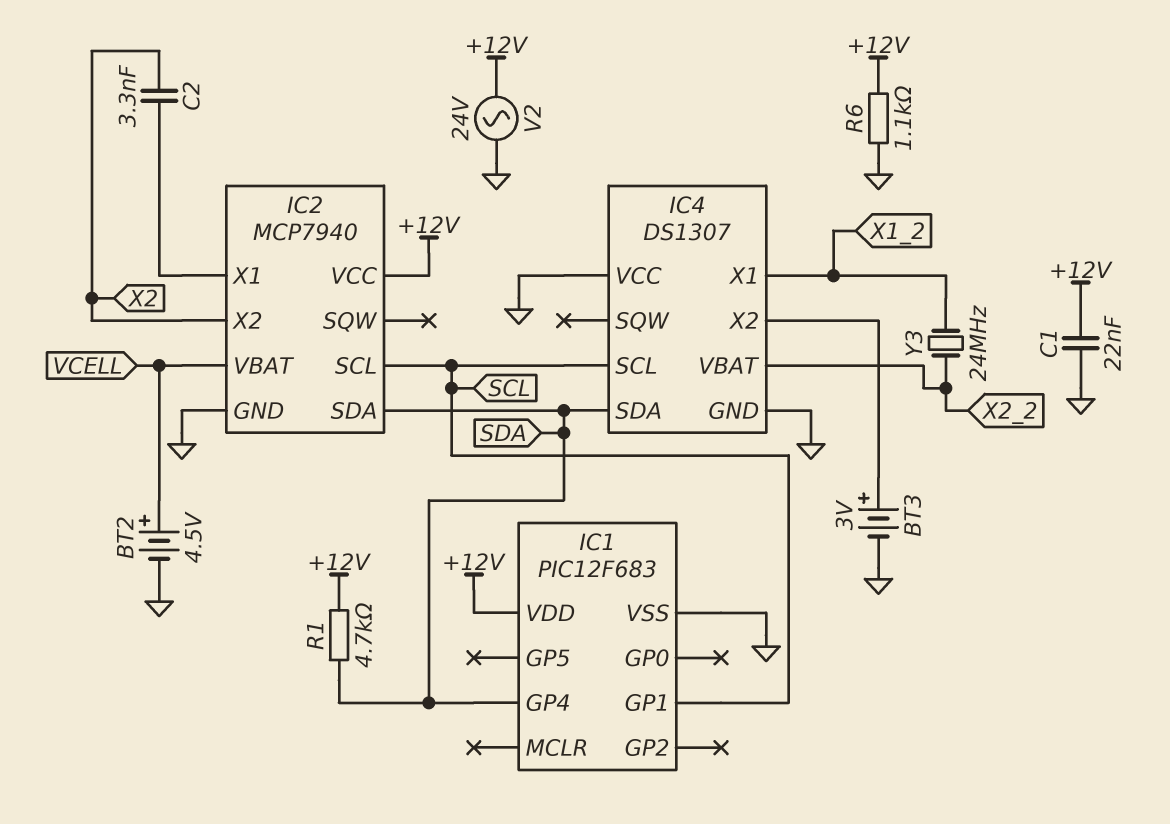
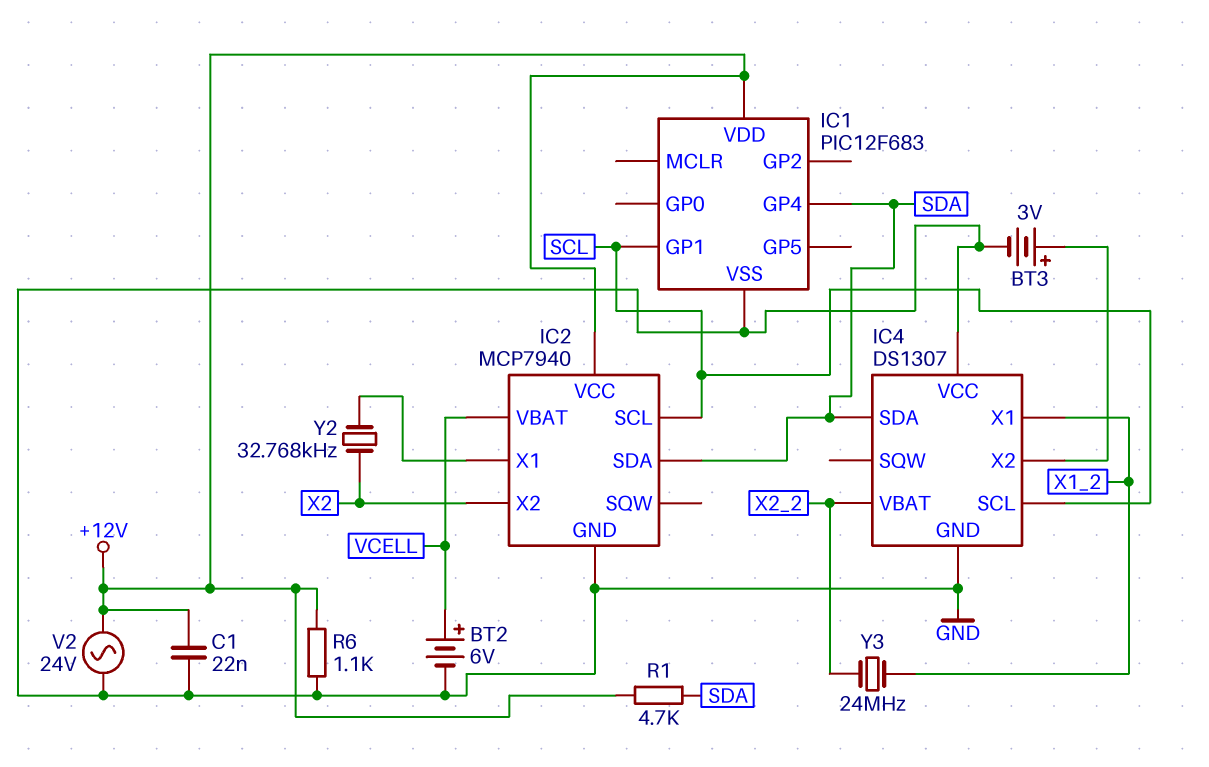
BT2: 4.5V (plus VCELL, minus GND) -> 6V (plus VCELL, minus GND)
C2: 3.3nF (IC2/X1, X2) -> none
Y2: none -> 32.768kHz (IC2/X1, X2)

